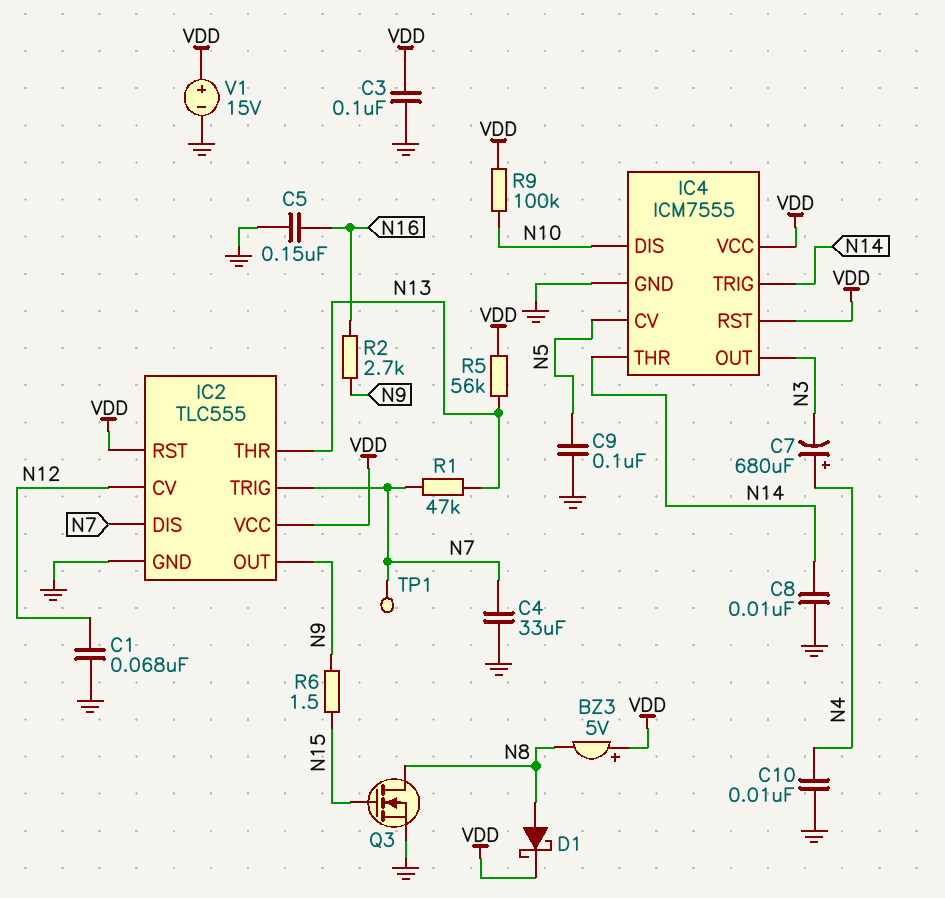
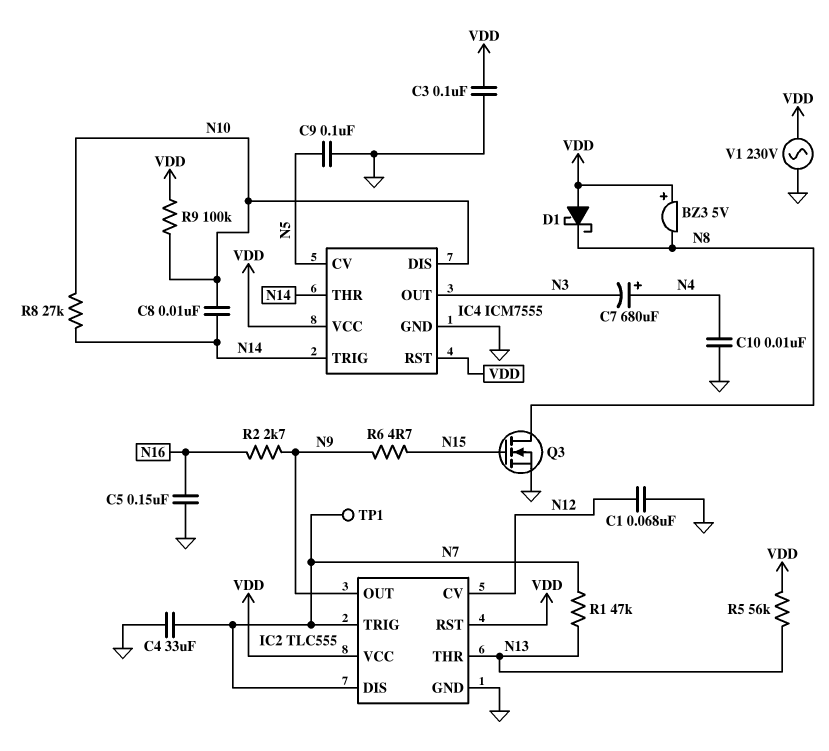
C8: 10nF (GND, N14) -> 10nF (N10, N14)
D1: schottky (A N8, K VDD) -> schottky (A VDD, K N8)
R6: 1.5 (N9, N15) -> 4.7 (N9, N15)
R8: none -> 27k (N10, N14)
V1: 15V (plus VDD, minus GND) -> AC 230V (GND, VDD)

